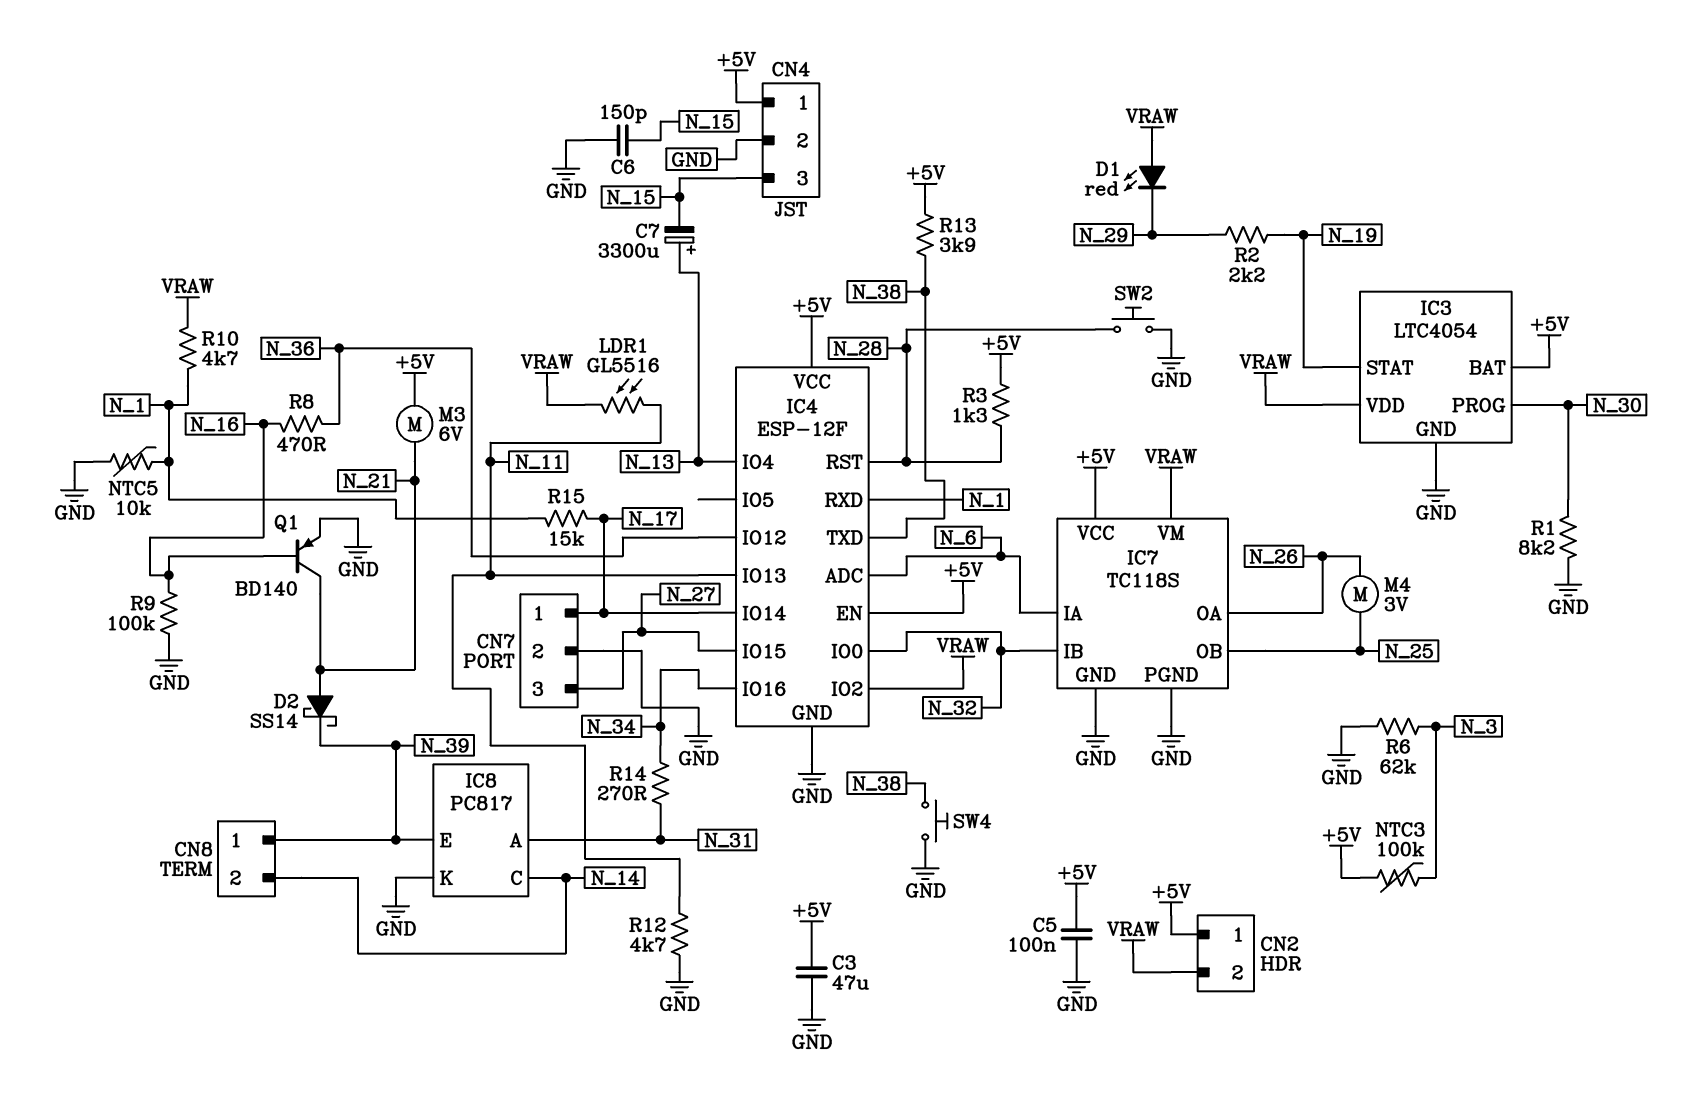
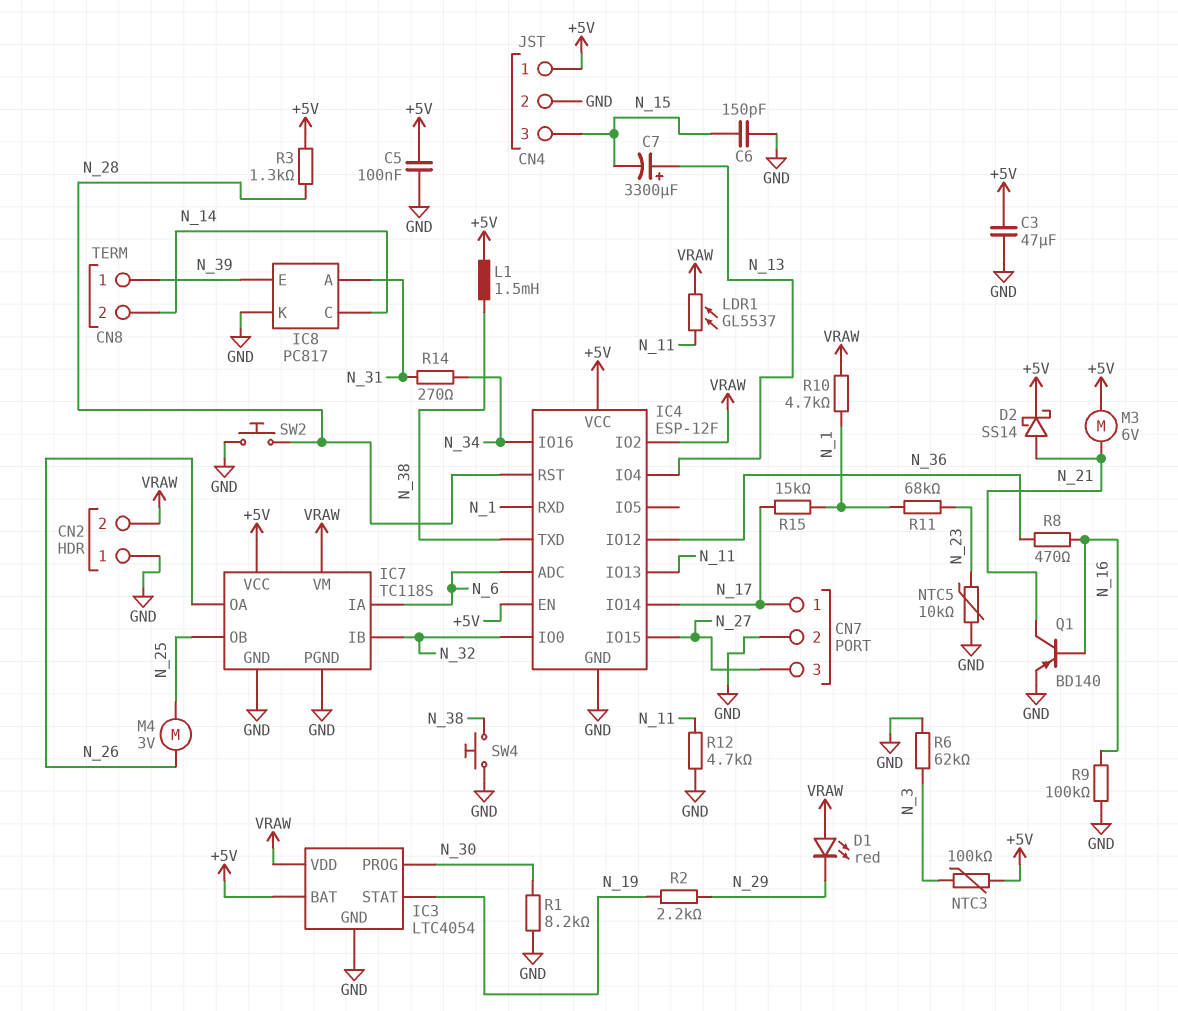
CN2 pin 1: +5V -> GND
D2: schottky SS14 (A N_21, K N_39) -> schottky SS14 (A N_21, K +5V)
L1: none -> 1.5mH (+5V, N_38)
LDR1: GL5516 (N_11, VRAW) -> GL5537 (N_11, VRAW)
NTC5: 10k (GND, N_1) -> 10k (GND, N_23)
R11: none -> 68k (N_1, N_23)
R13: 3.9k (+5V, N_38) -> none

